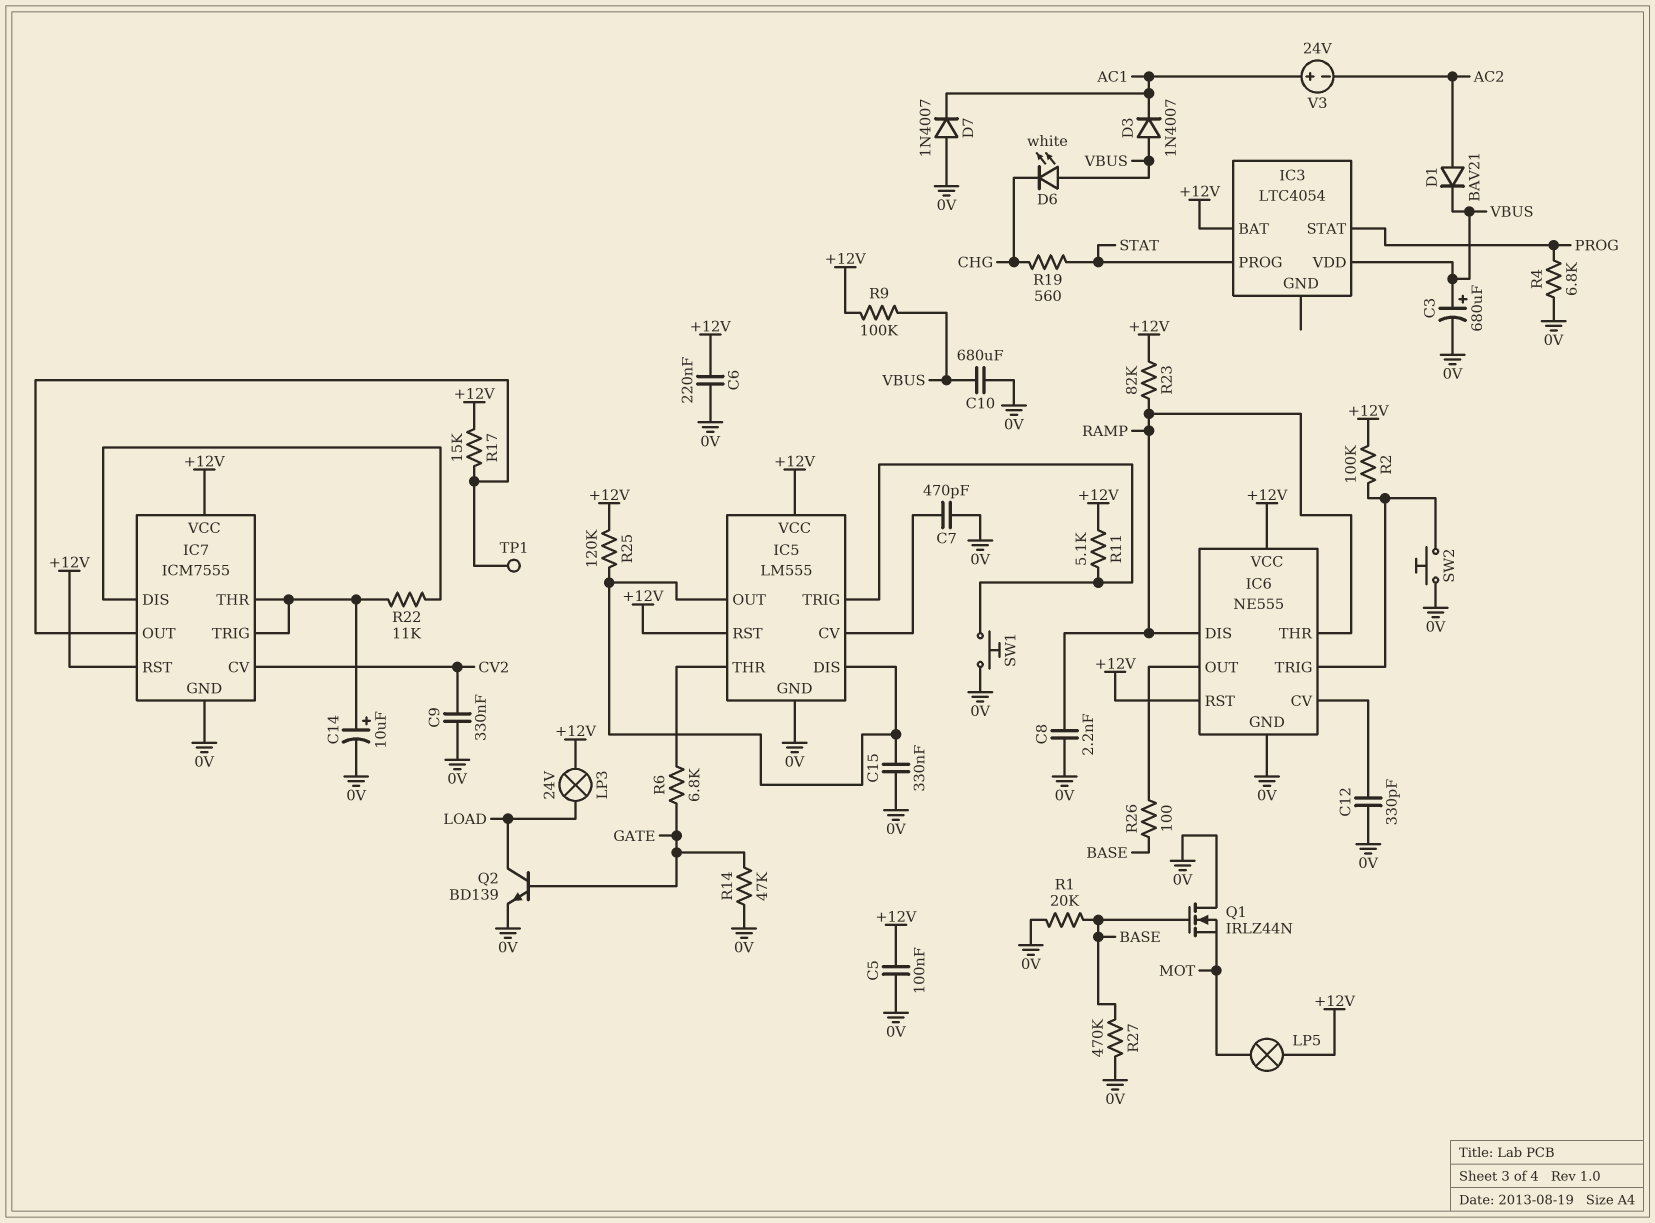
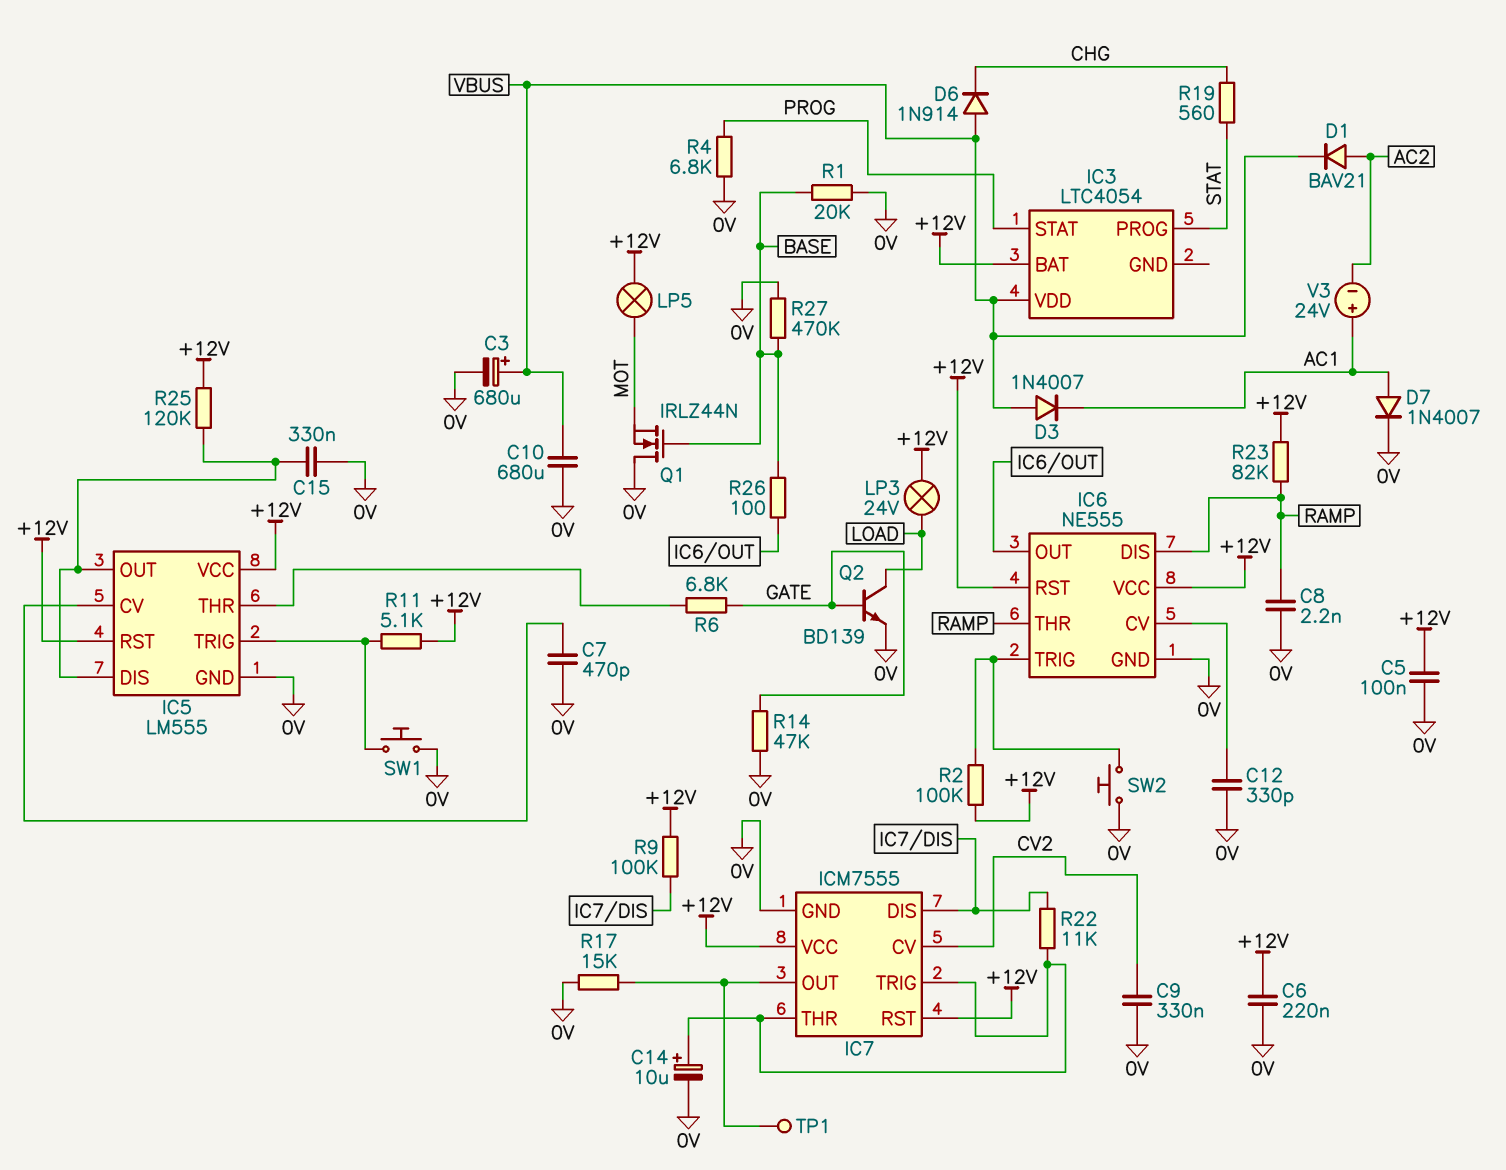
D6: LED white (A VBUS, K CHG) -> diode 1N914 (A VBUS, K CHG)
D7: diode 1N4007 (A 0V, K AC1) -> diode 1N4007 (A AC1, K 0V)
R9: 100k (+12V, VBUS) -> 100k (+12V, IC7/DIS)
R17: 15k (+12V, IC7/OUT) -> 15k (0V, IC7/OUT)

